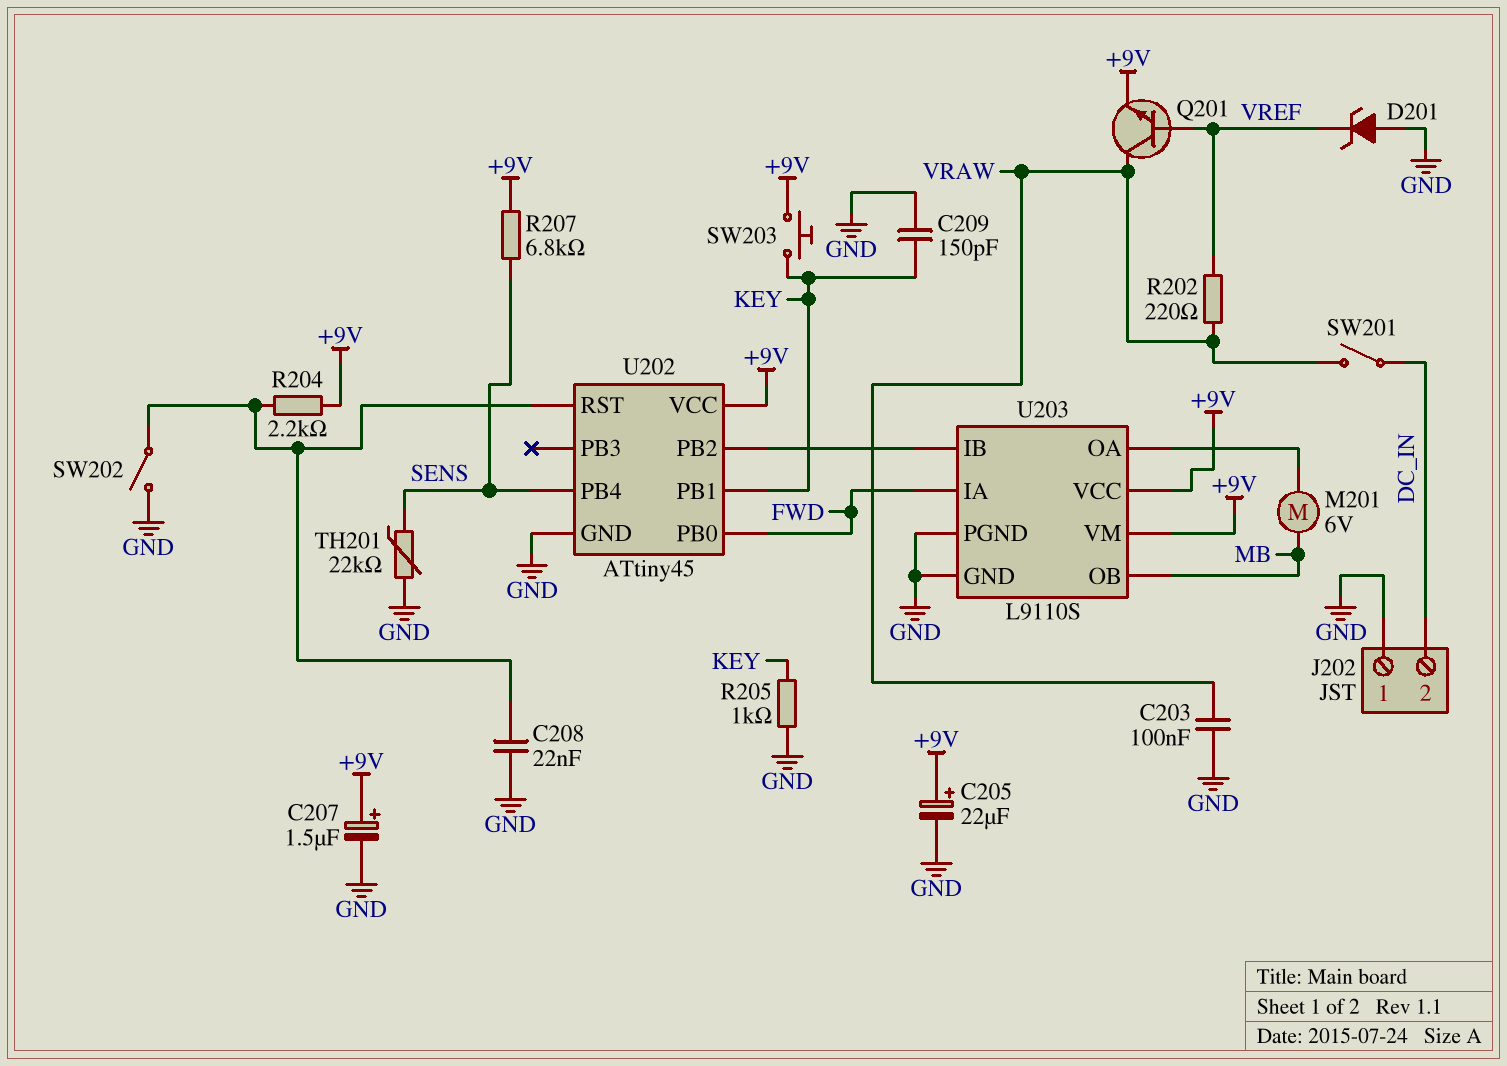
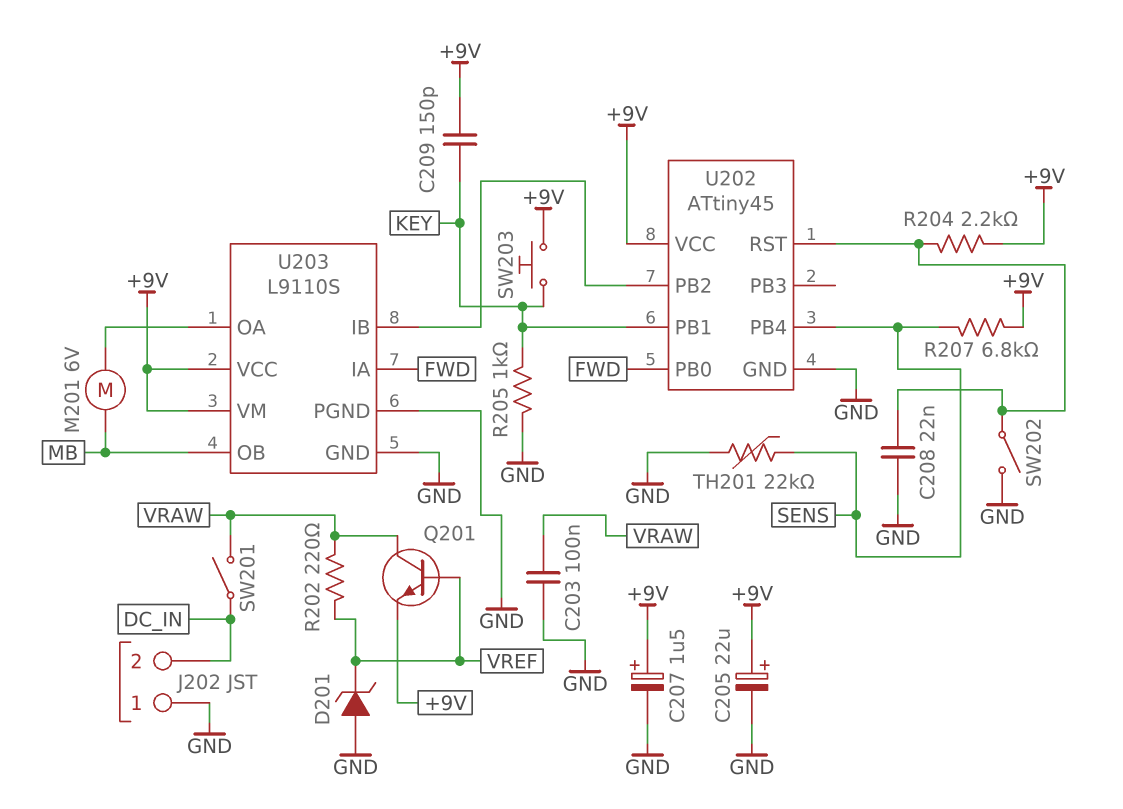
C209: 150pF (GND, KEY) -> 150pF (+9V, KEY)

